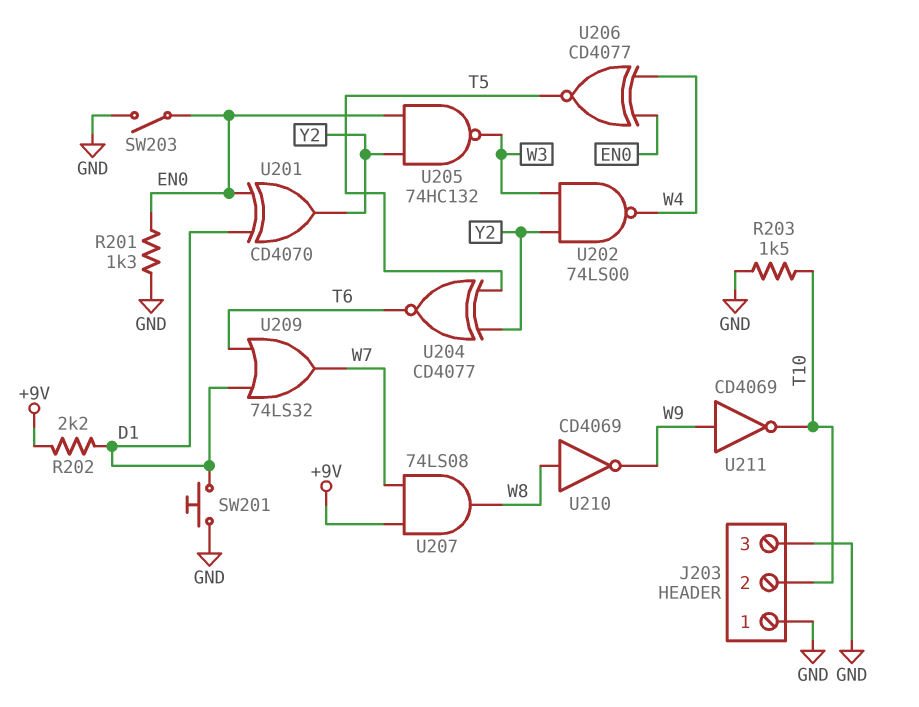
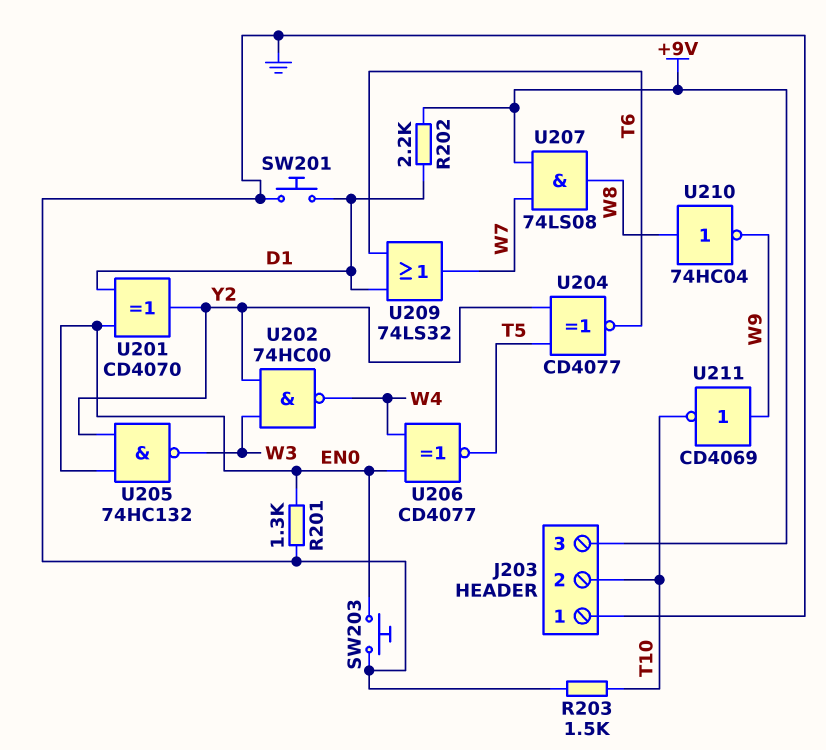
J203 pin 3: GND -> +9V
SW203: switch (EN0, GND) -> button (EN0, GND)
U202: NAND 74LS00 (in W3, in Y2, out W4) -> NAND 74HC00 (in W3, in Y2, out W4)
U210: NOT CD4069 (in W8, out W9) -> NOT 74HC04 (in W8, out W9)

